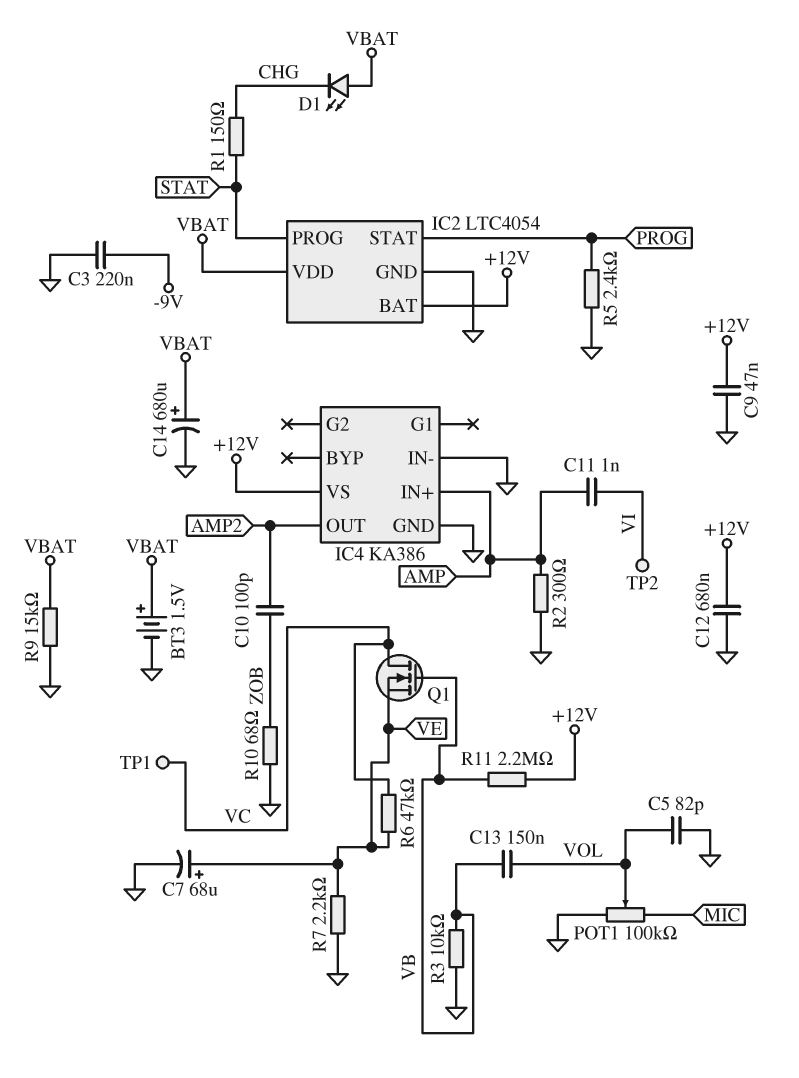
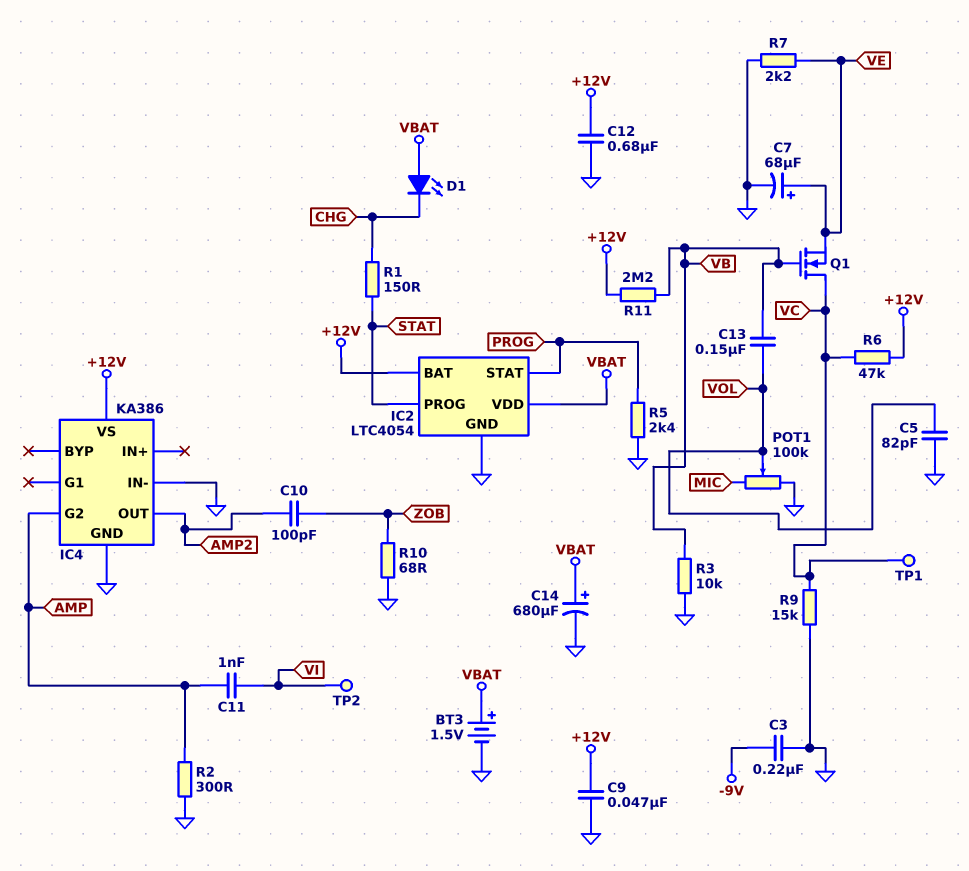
IC4 pin G2: none -> AMP
IC4 pin IN+: AMP -> none
R6: 47k (VC, VE) -> 47k (+12V, VC)
R9: 15k (GND, VBAT) -> 15k (GND, VC)

